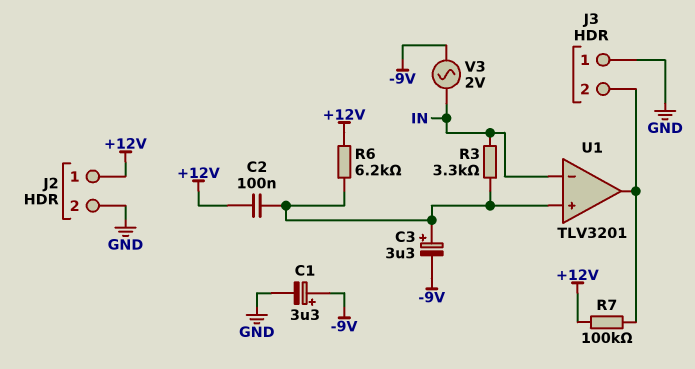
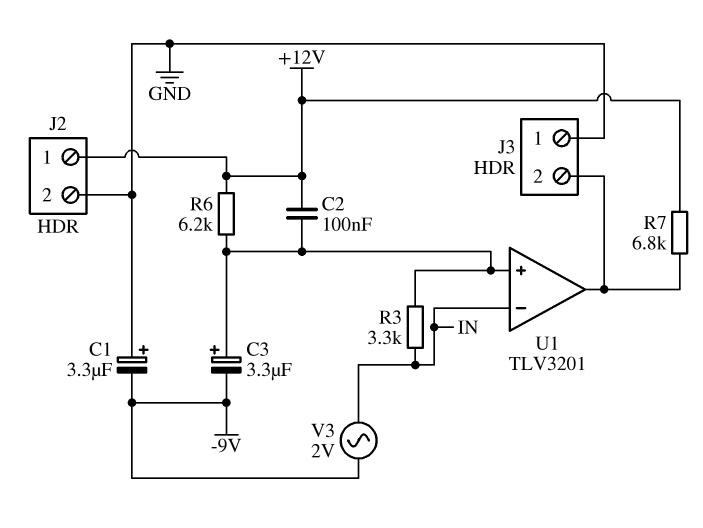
C1: 3.3uF (plus -9V, minus GND) -> 3.3uF (plus GND, minus -9V)
R7: 100k (+12V, J3/2) -> 6.8k (+12V, J3/2)

